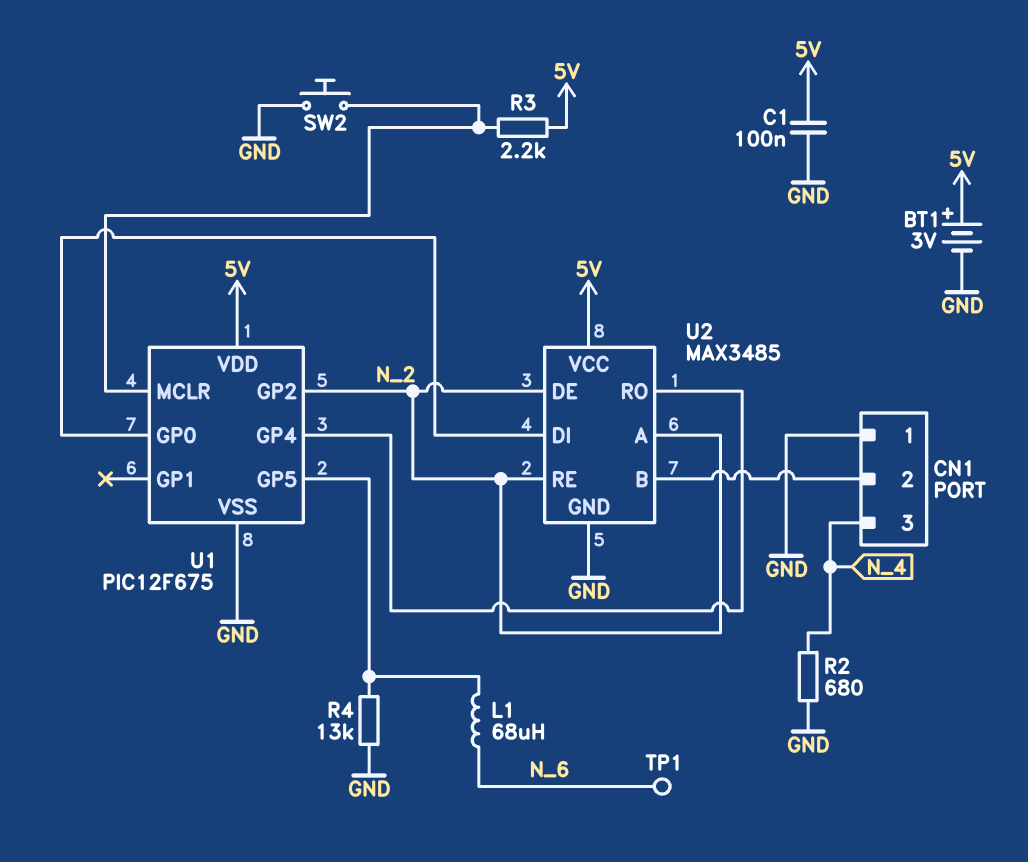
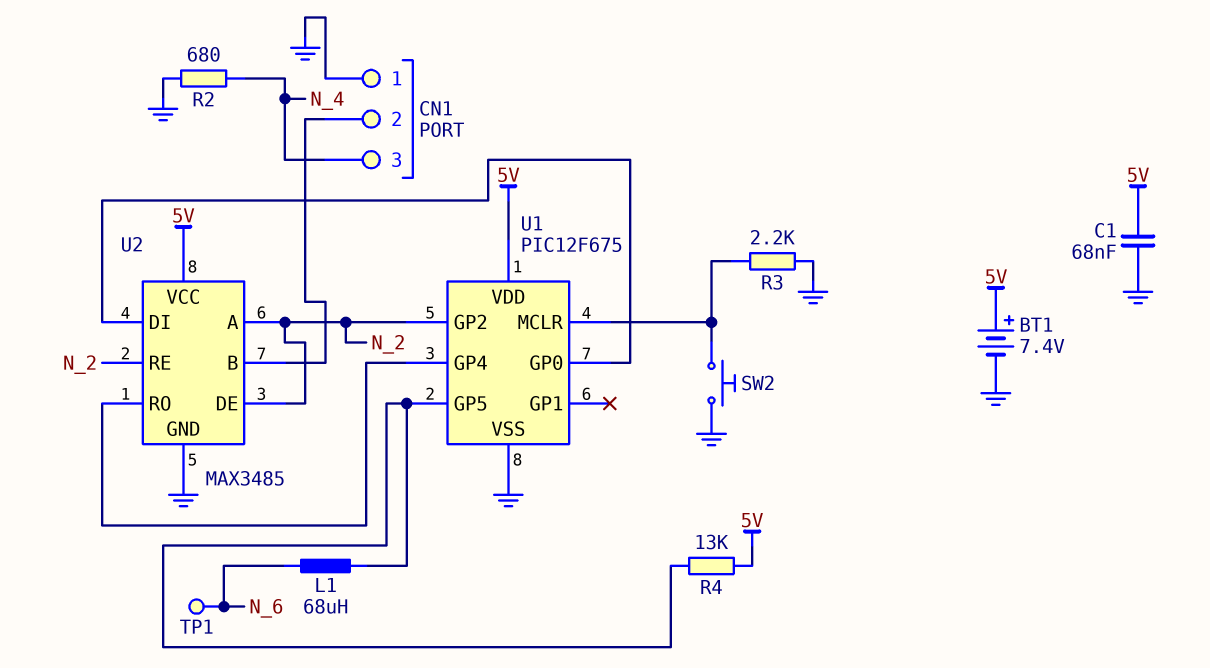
BT1: 3V (plus 5V, minus GND) -> 7.4V (plus 5V, minus GND)
C1: 100nF (5V, GND) -> 68nF (5V, GND)
R3: 2.2k (5V, U1/MCLR) -> 2.2k (GND, U1/MCLR)
R4: 13k (GND, U1/GP5) -> 13k (5V, U1/GP5)

